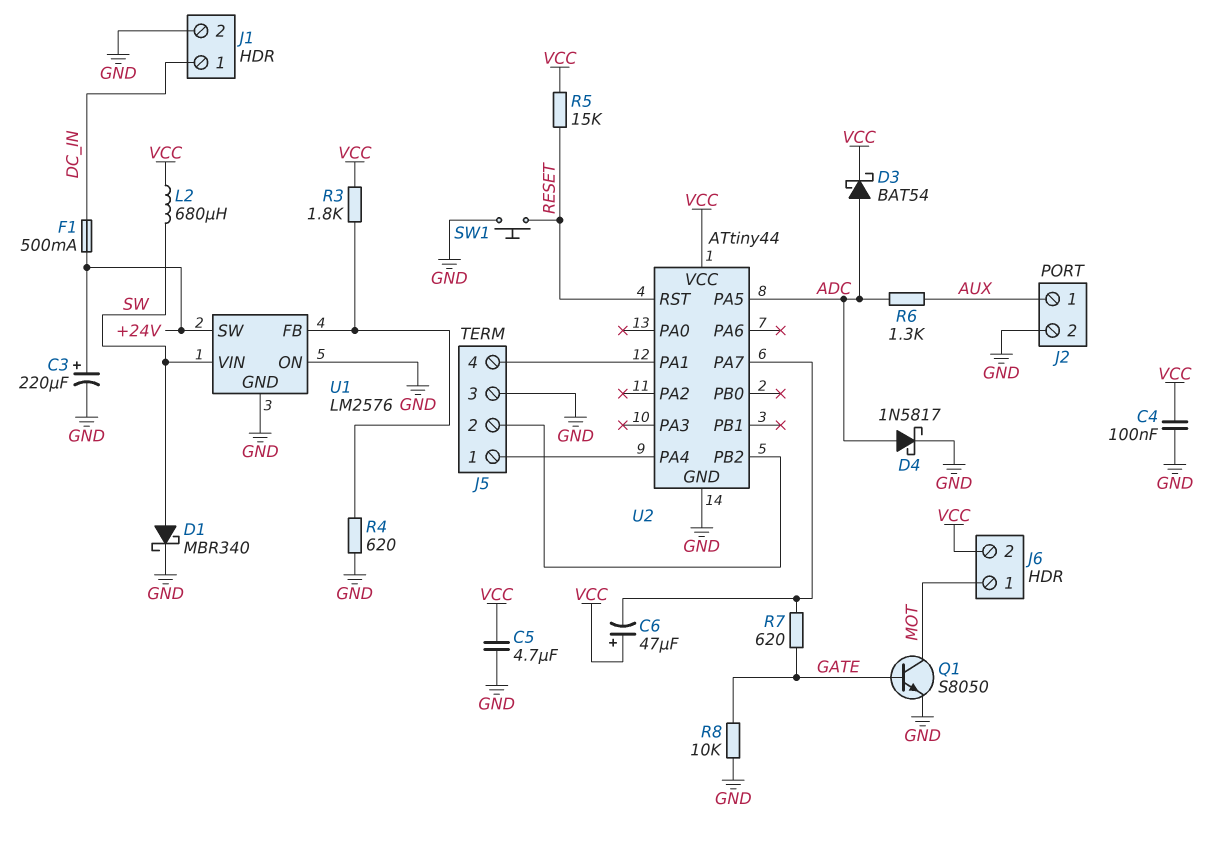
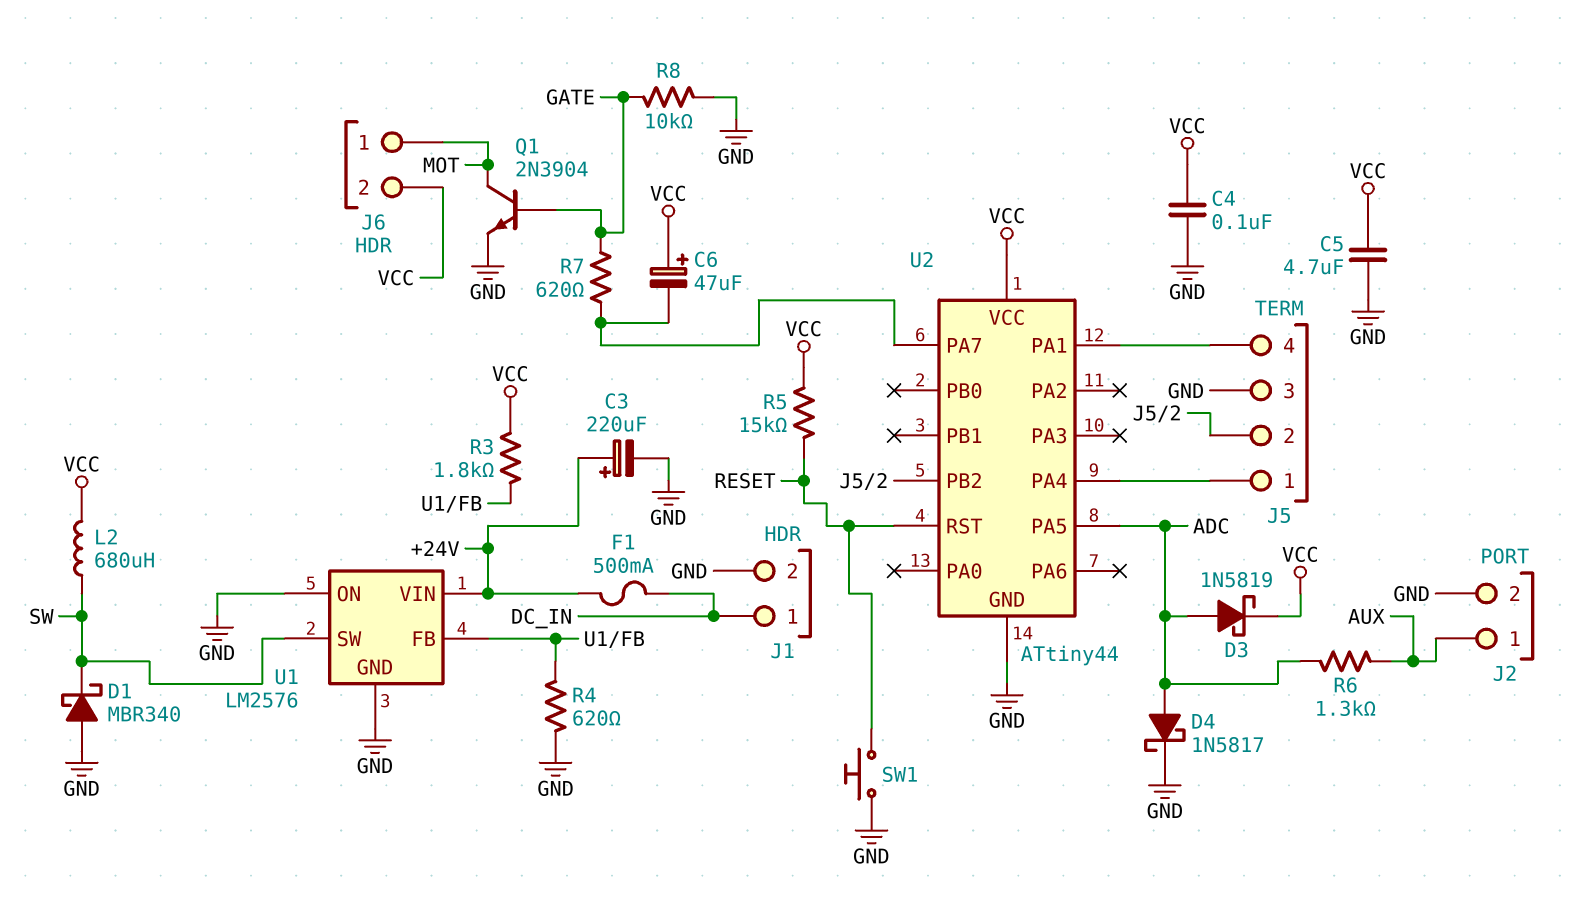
D1: schottky MBR340 (A SW, K GND) -> schottky MBR340 (A GND, K SW)
D3: schottky BAT54 (A ADC, K VCC) -> schottky 1N5819 (A ADC, K VCC)
Q1: NPN S8050 (B GATE, C MOT, E GND) -> NPN 2N3904 (B GATE, C MOT, E GND)
U1 pin SW: +24V -> SW
U1 pin VIN: SW -> +24V

